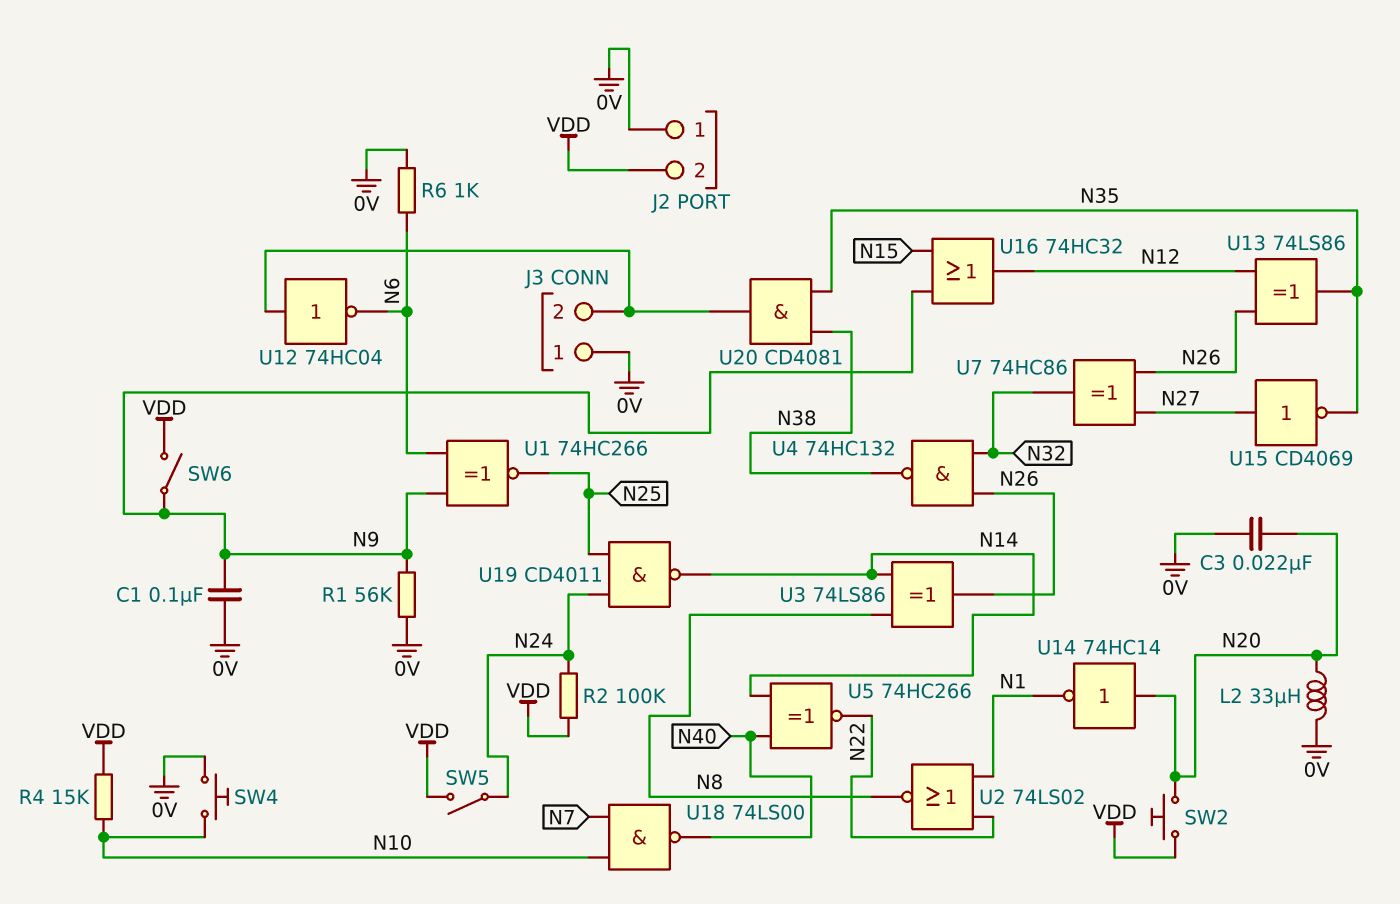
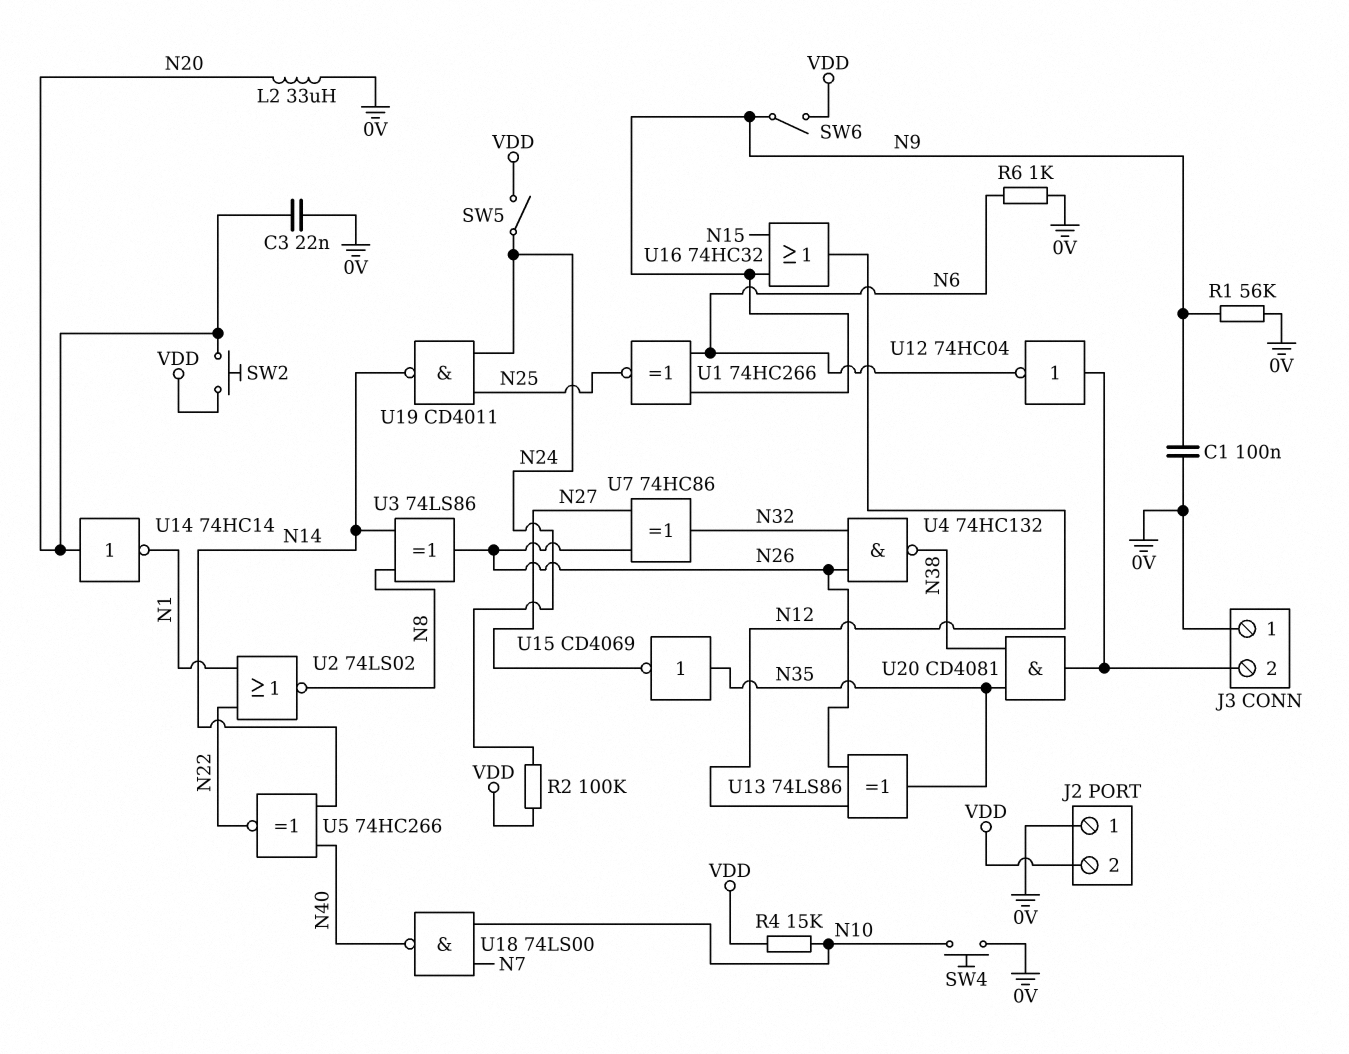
U15: NOT CD4069 (in N27, out N35) -> NOT CD4069 (in N35, out N27)

